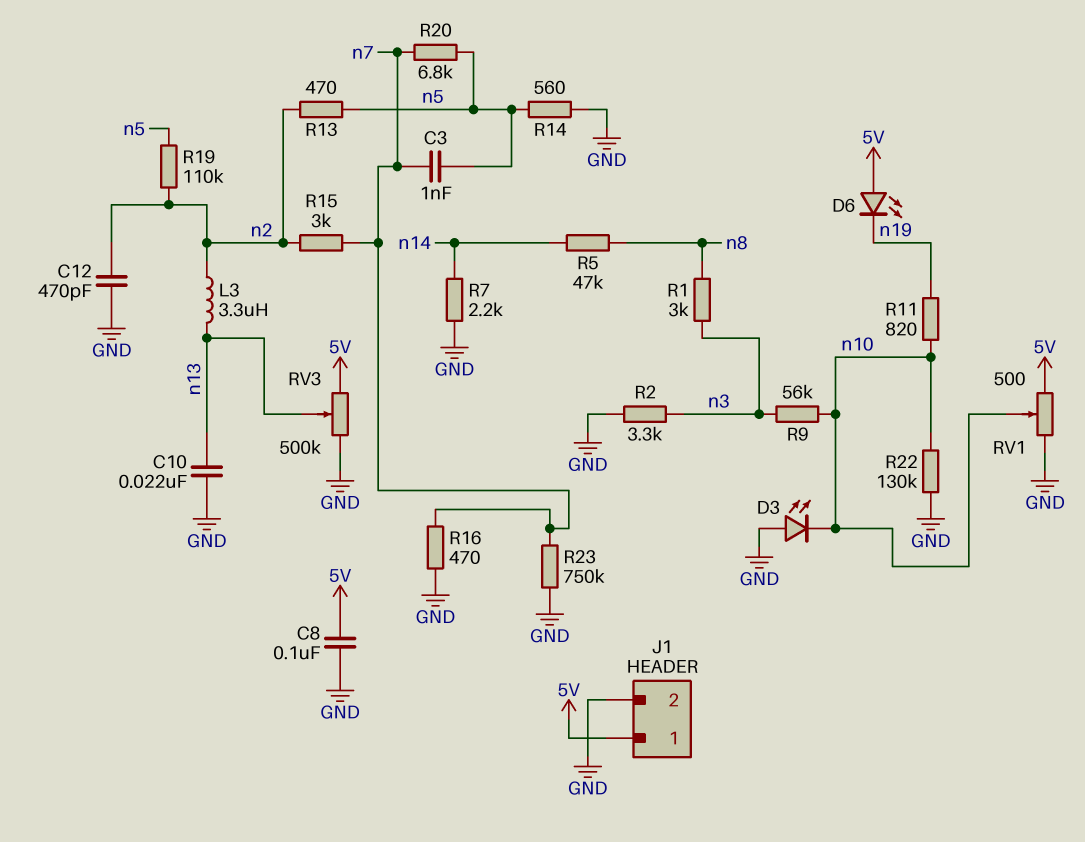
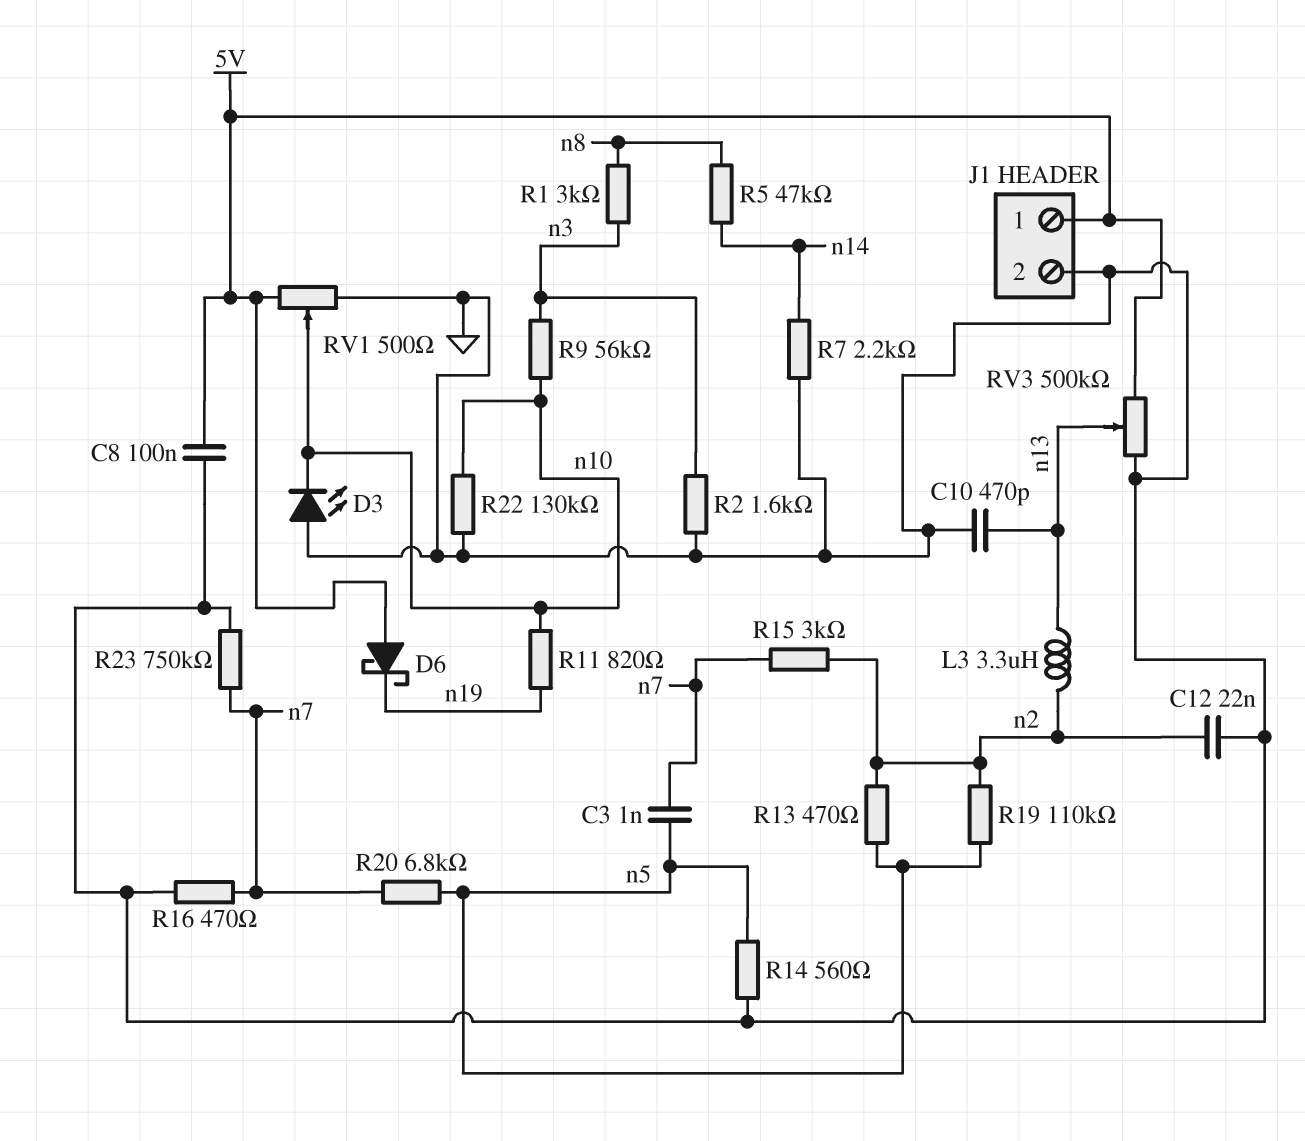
C10: 22nF (GND, n13) -> 470pF (GND, n13)
C12: 470pF (GND, n2) -> 22nF (GND, n2)
D6: LED (A 5V, K n19) -> schottky (A 5V, K n19)
R2: 3.3k (GND, n3) -> 1.6k (GND, n3)

